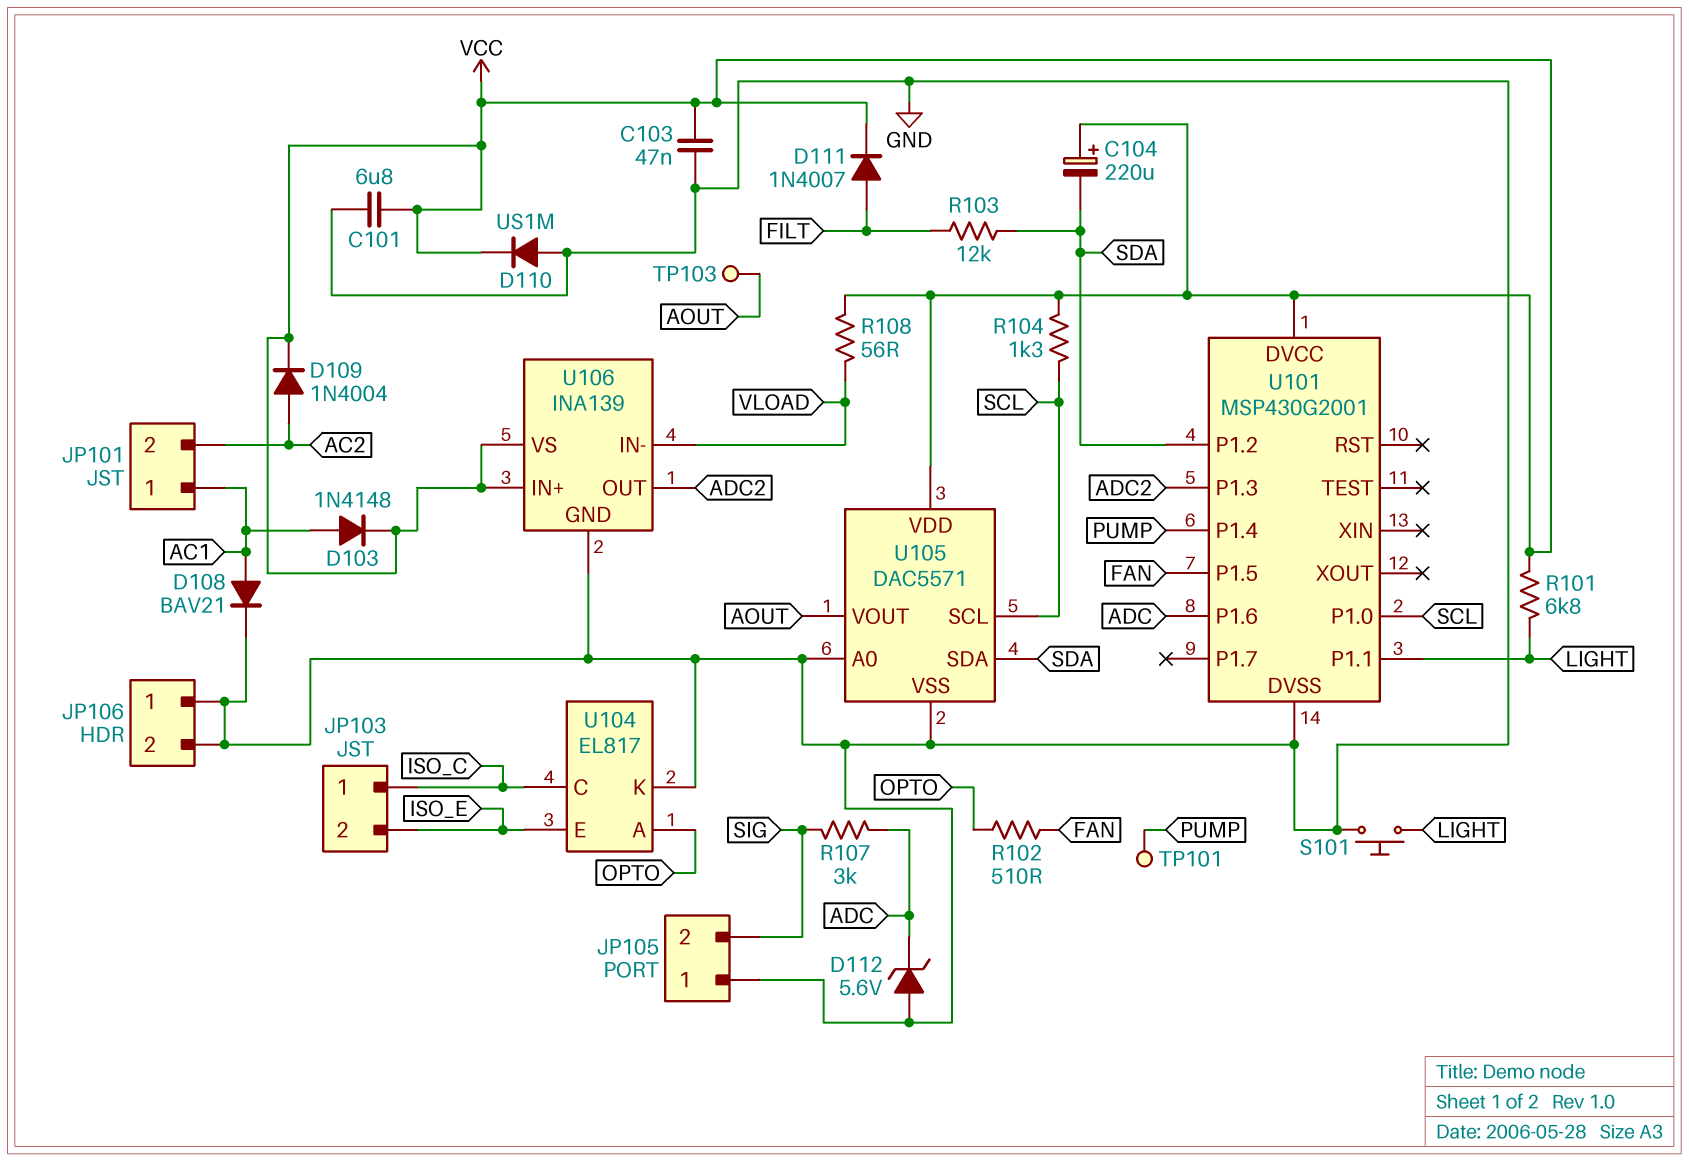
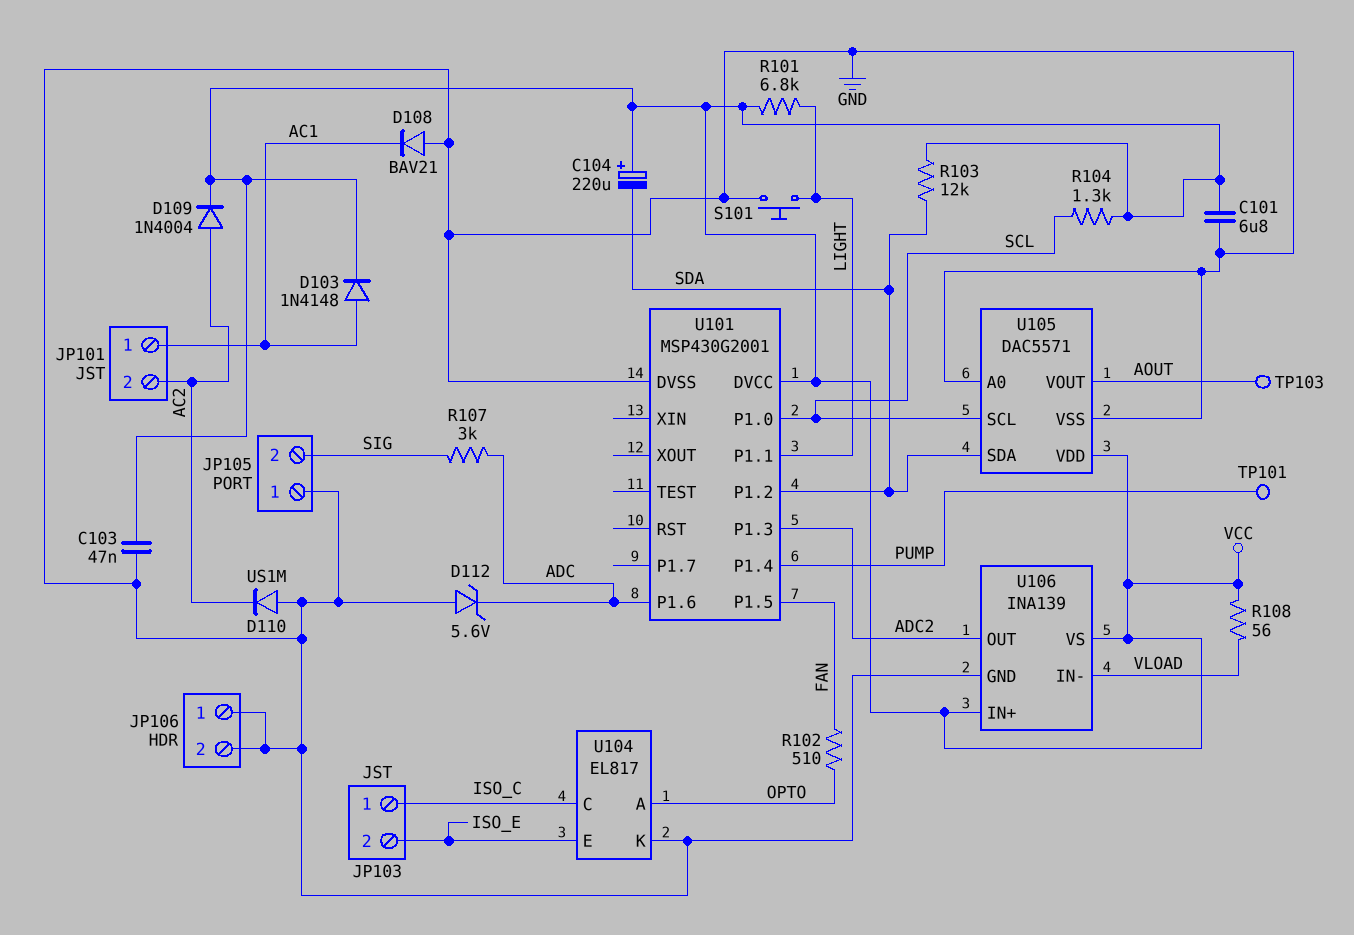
D108: diode BAV21 (A AC1, K GND) -> diode BAV21 (A GND, K AC1)
D110: diode US1M (A GND, K VCC) -> diode US1M (A GND, K AC2)
D111: diode 1N4007 (A FILT, K VCC) -> none
R103: 12k (FILT, SDA) -> 12k (SDA, VCC)

